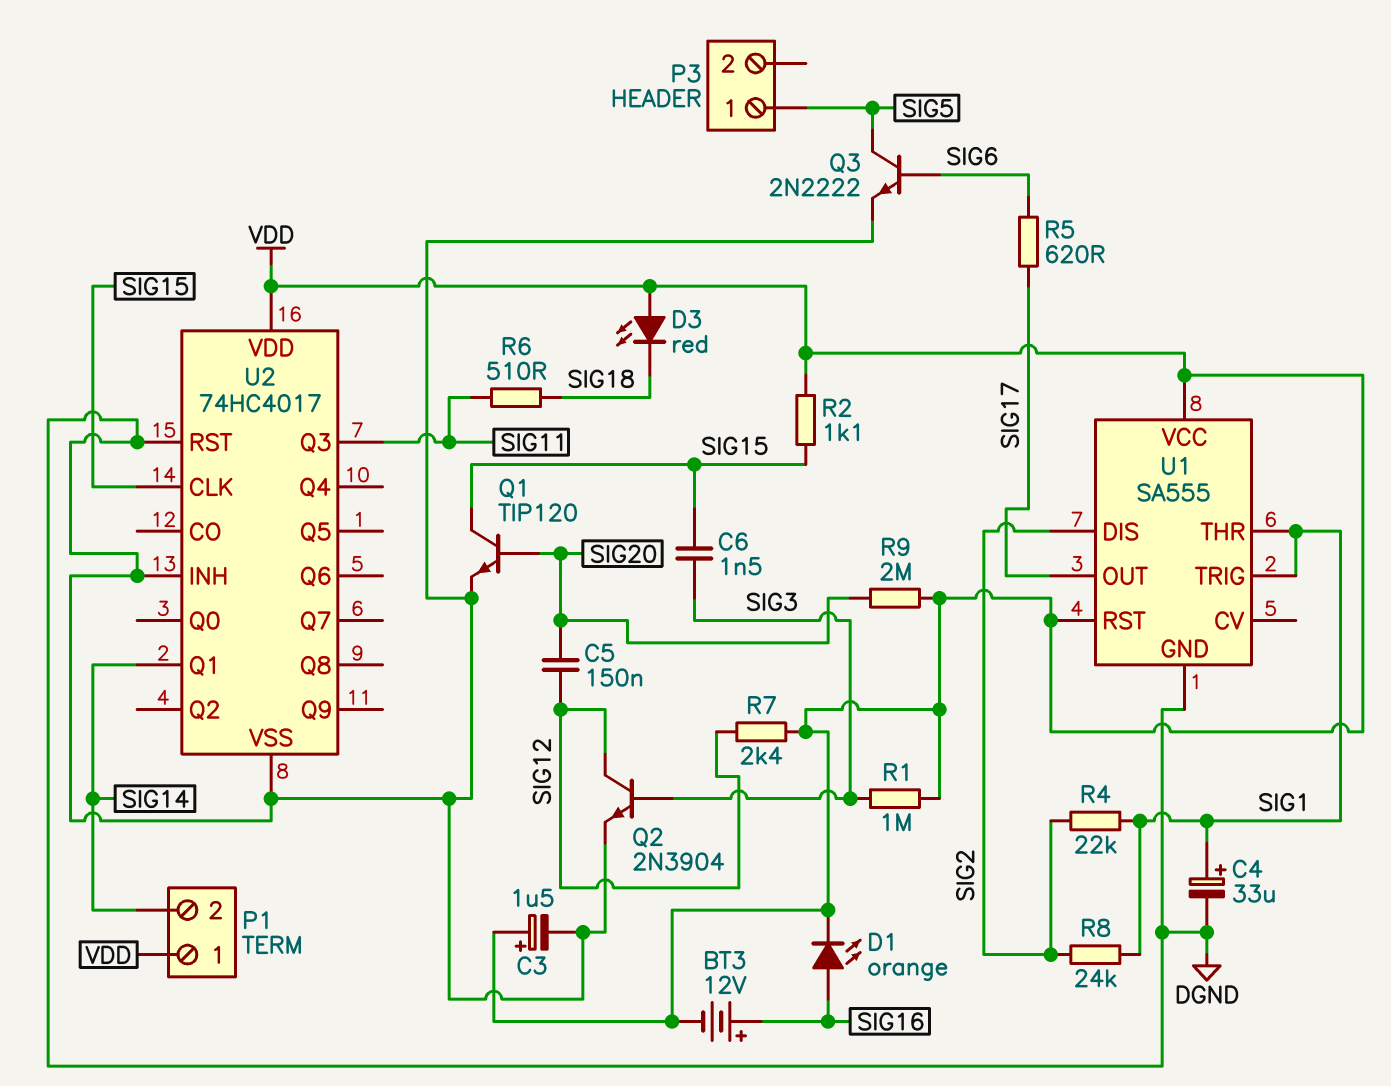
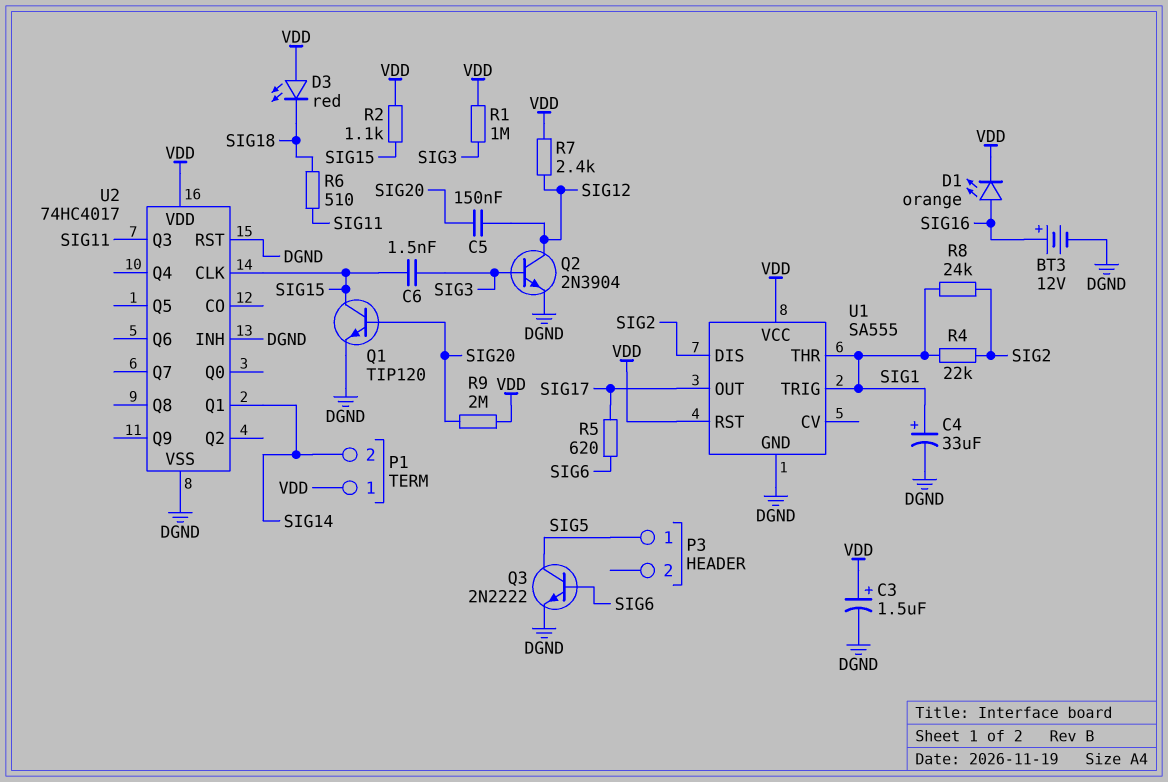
BT3: 12V (plus SIG16, minus VDD) -> 12V (plus SIG16, minus DGND)

